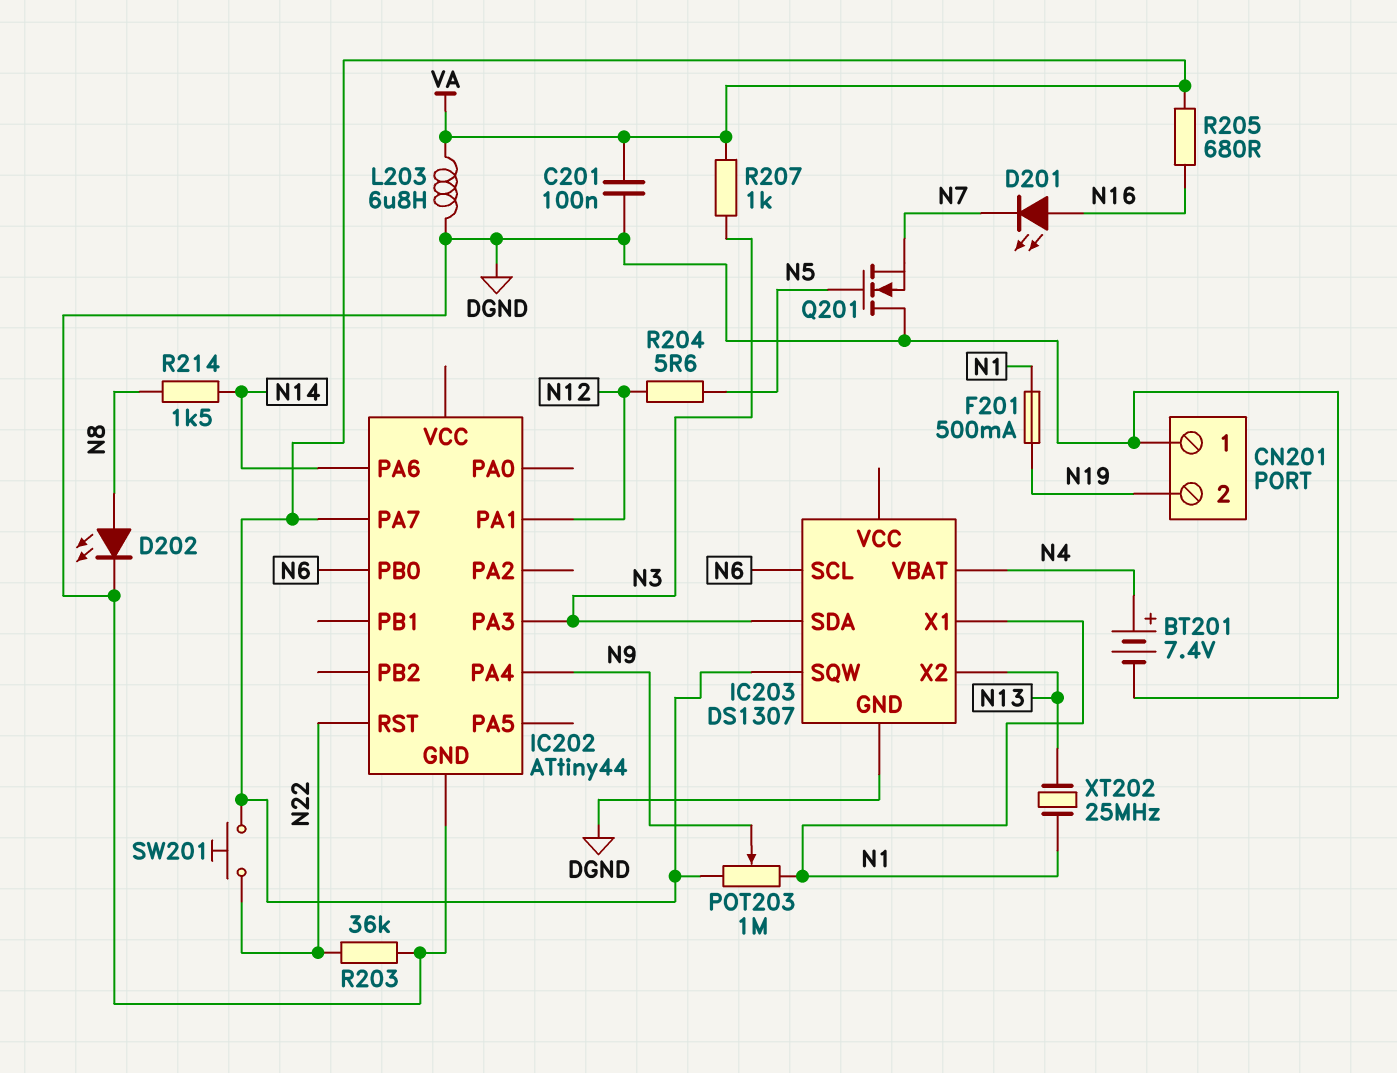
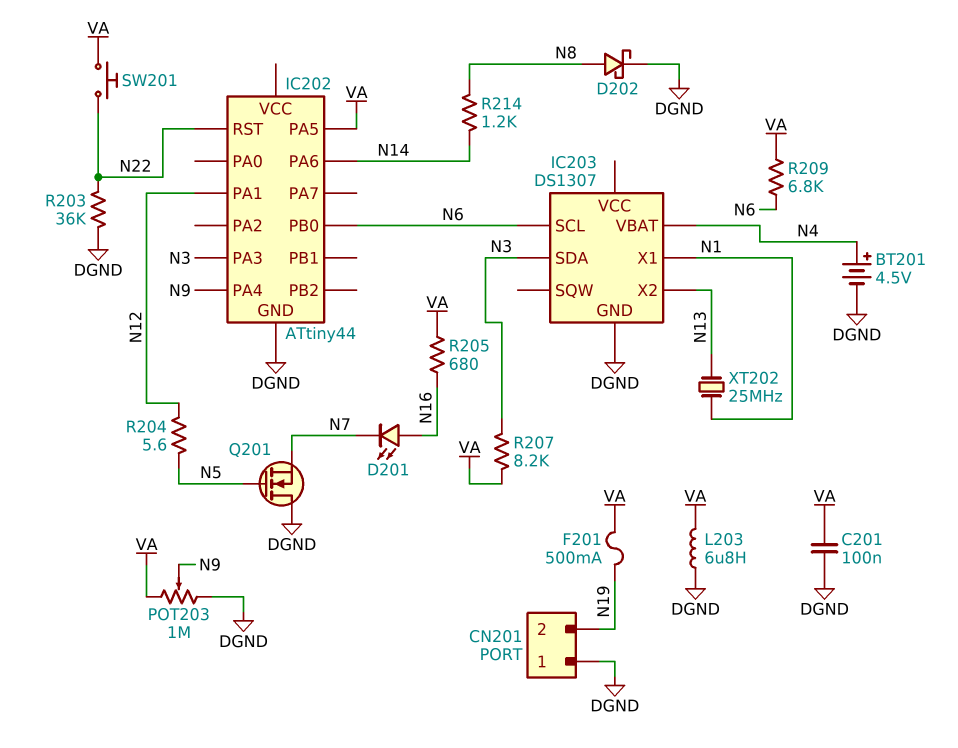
BT201: 7.4V (plus N4, minus DGND) -> 4.5V (plus N4, minus DGND)
D202: LED (A N8, K DGND) -> schottky (A N8, K DGND)
F201: 500mA (N1, N19) -> 500mA (N19, VA)
IC202 pin PA5: none -> VA
IC202 pin PA7: VA -> none
IC203 pin SQW: VA -> none
POT203: 1M (N1, VA, wiper N9) -> 1M (DGND, VA, wiper N9)
R207: 1k (N3, VA) -> 8.2k (N3, VA)
R209: none -> 6.8k (N6, VA)
R214: 1.5k (N8, N14) -> 1.2k (N8, N14)

